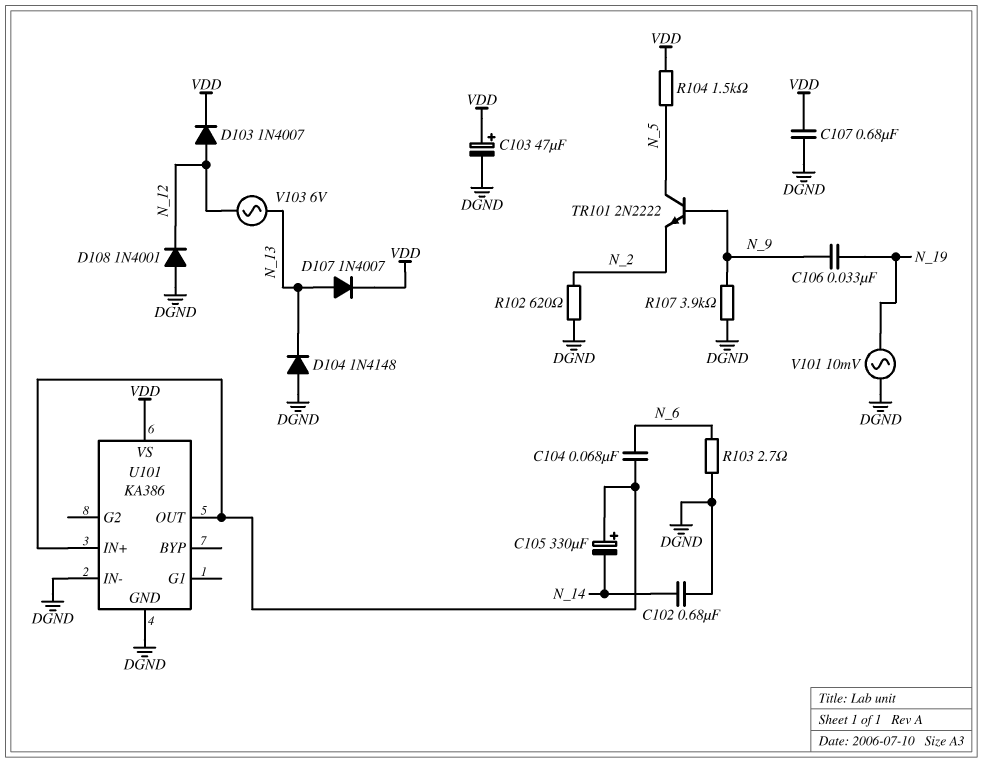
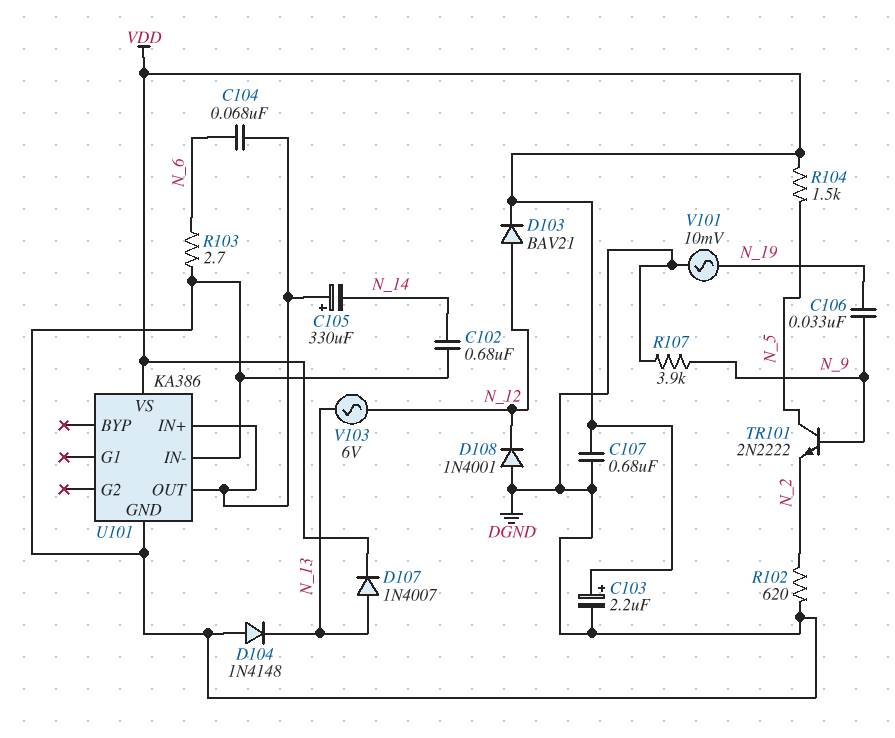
C103: 47uF (plus VDD, minus DGND) -> 2.2uF (plus VDD, minus DGND)
D103: diode 1N4007 (A N_12, K VDD) -> diode BAV21 (A N_12, K VDD)

